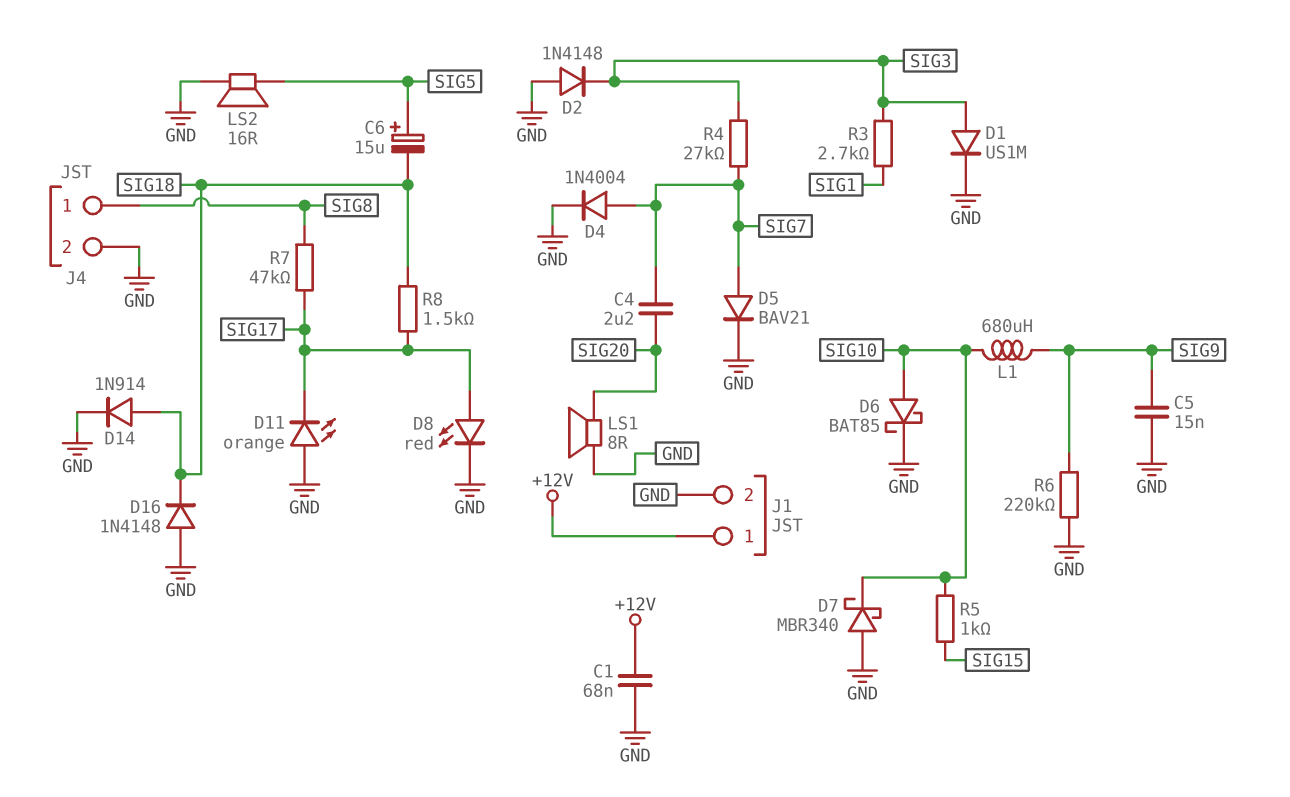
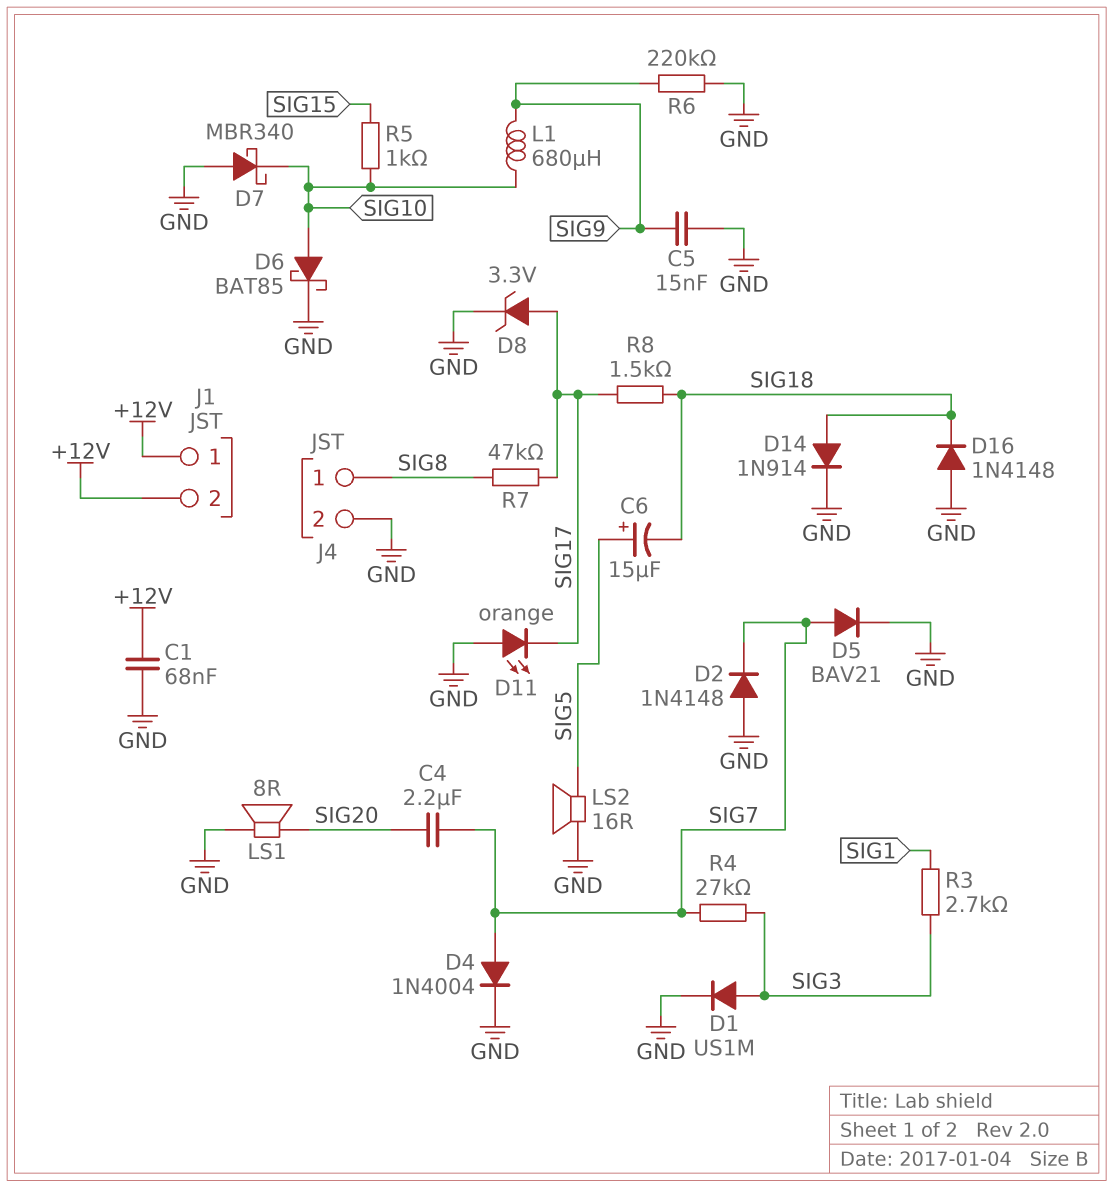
D2: diode 1N4148 (A GND, K SIG3) -> diode 1N4148 (A GND, K SIG7)
D8: LED red (A SIG17, K GND) -> zener 3.3V (A SIG17, K GND)
J1 pin 2: GND -> +12V

